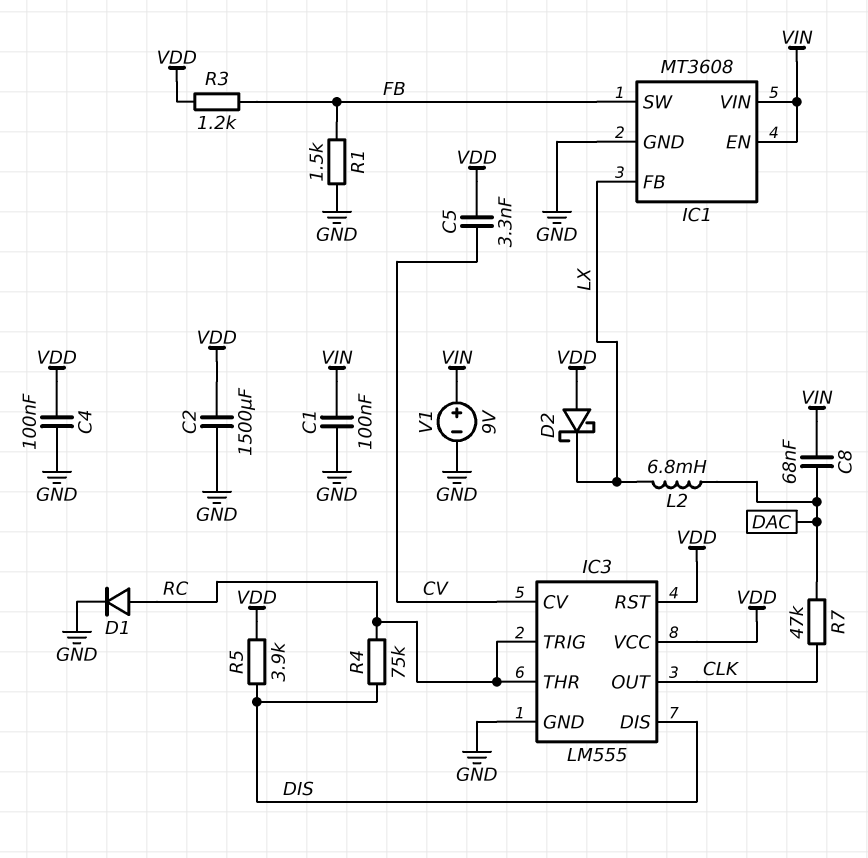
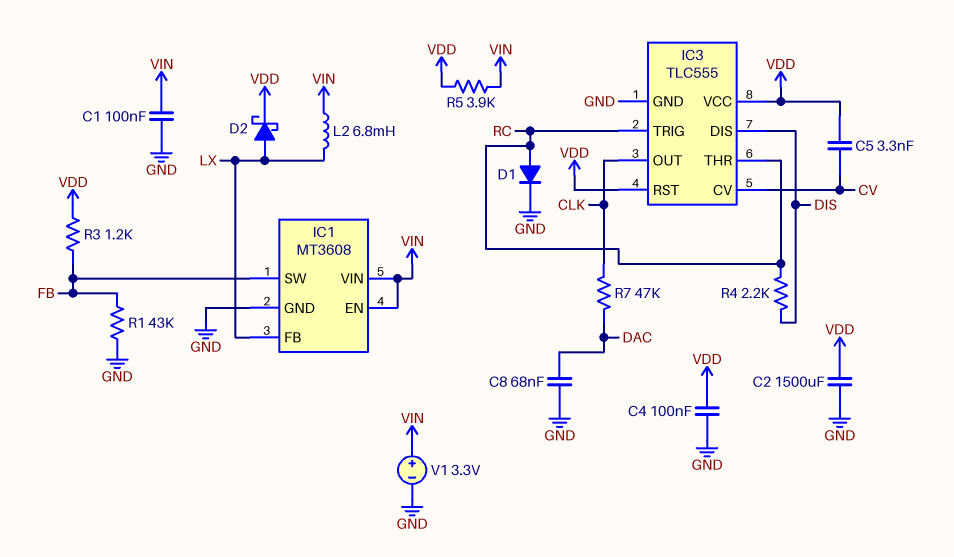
C8: 68nF (DAC, VIN) -> 68nF (DAC, GND)
D2: schottky (A VDD, K LX) -> schottky (A LX, K VDD)
IC3: LM555 -> TLC555
L2: 6.8mH (DAC, LX) -> 6.8mH (LX, VIN)
R1: 1.5k (FB, GND) -> 43k (FB, GND)
R4: 75k (DIS, RC) -> 2.2k (DIS, RC)
R5: 3.9k (DIS, VDD) -> 3.9k (VDD, VIN)
V1: 9V (plus VIN, minus GND) -> 3.3V (plus VIN, minus GND)

